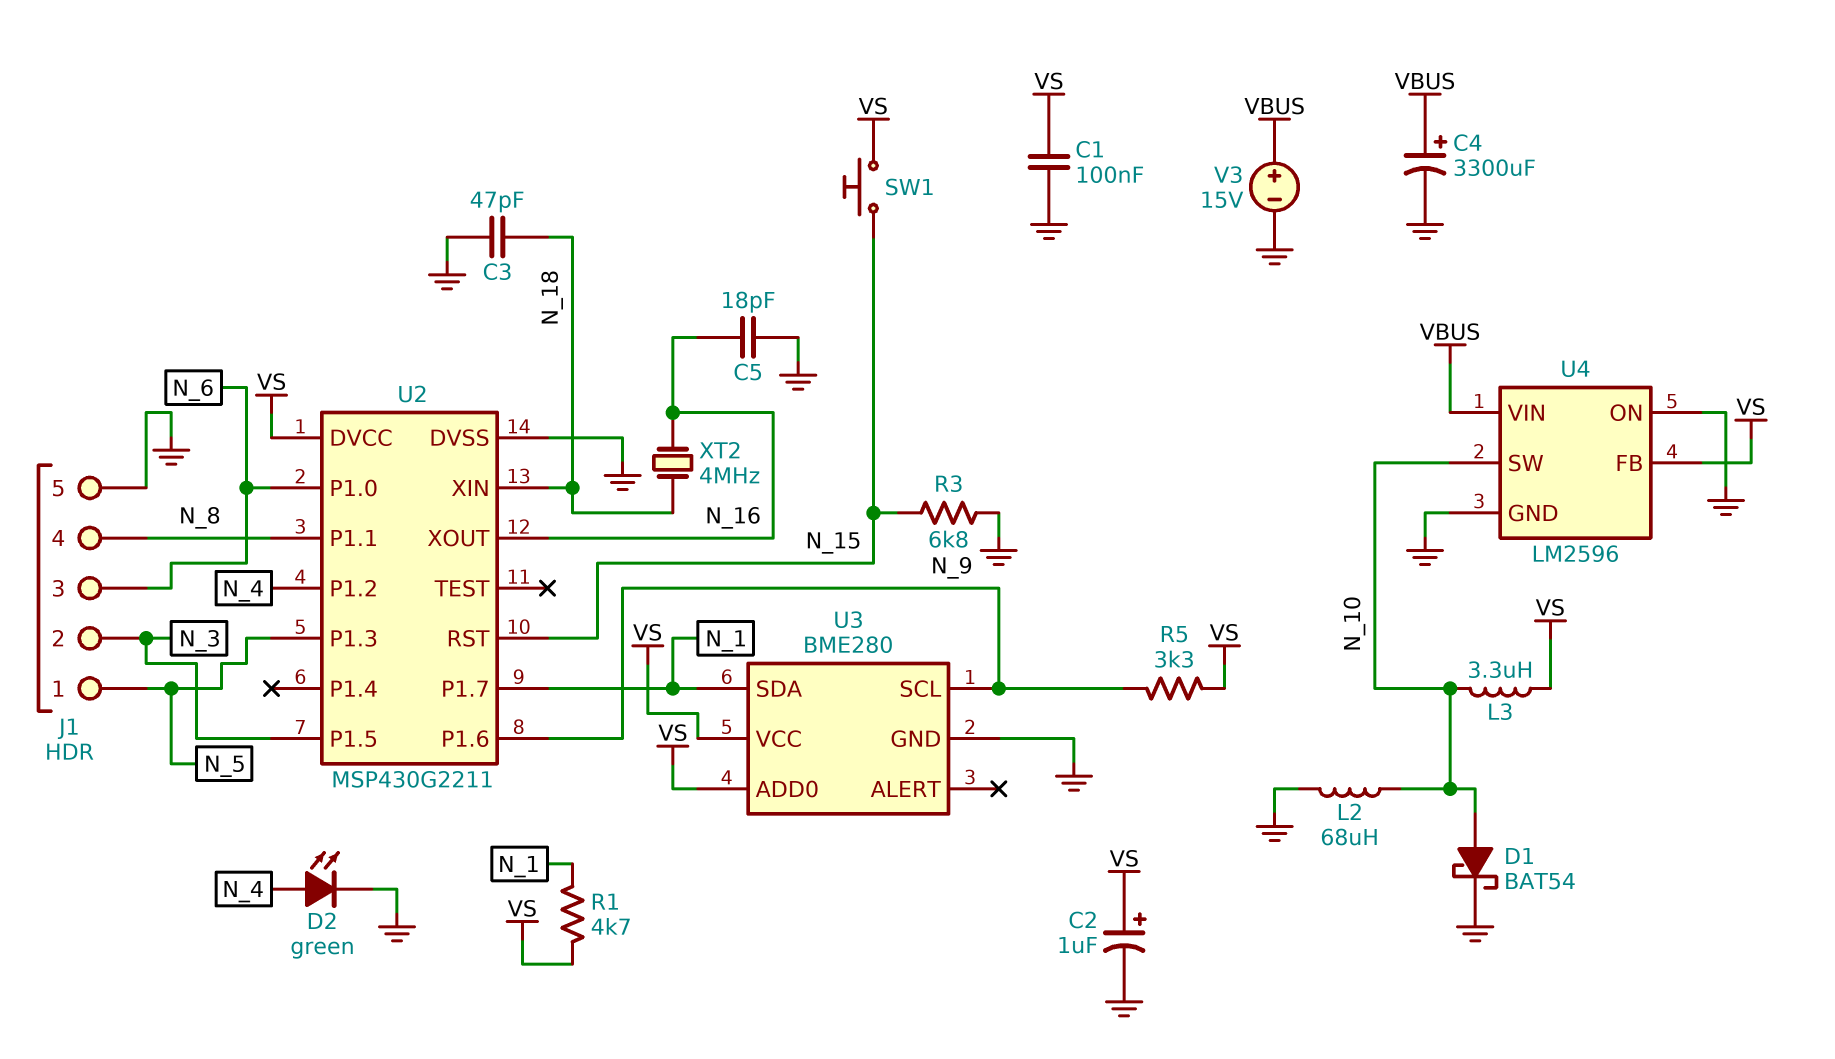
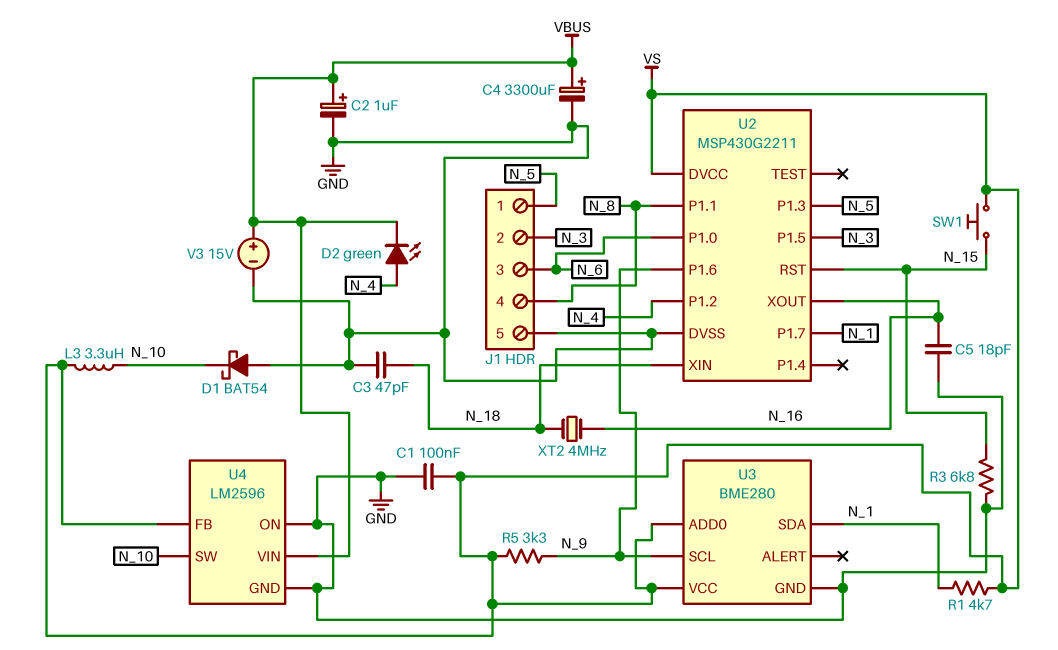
C2: 1uF (plus VS, minus GND) -> 1uF (plus VBUS, minus GND)
D1: schottky BAT54 (A N_10, K GND) -> schottky BAT54 (A GND, K N_10)
D2: LED green (A N_4, K GND) -> LED green (A N_4, K VBUS)
L2: 68uH (GND, N_10) -> none

